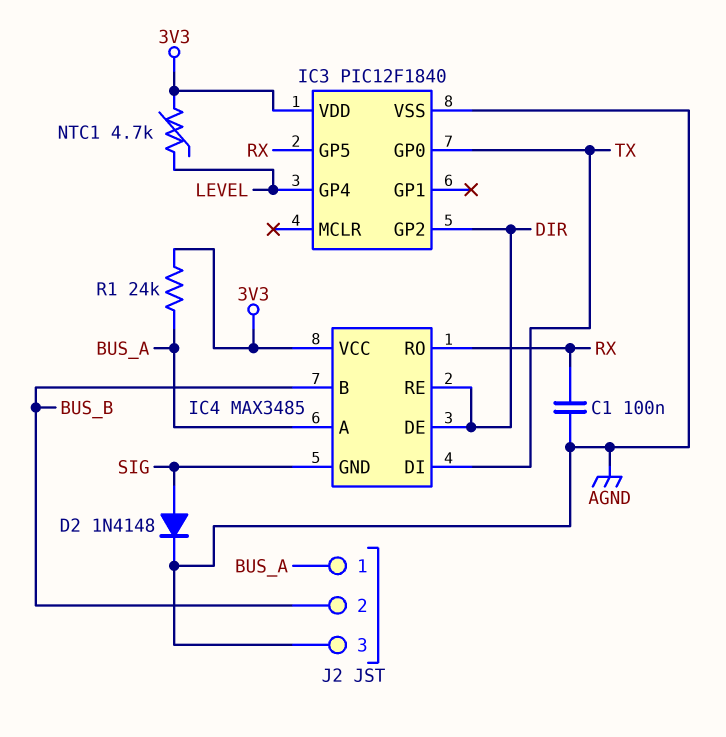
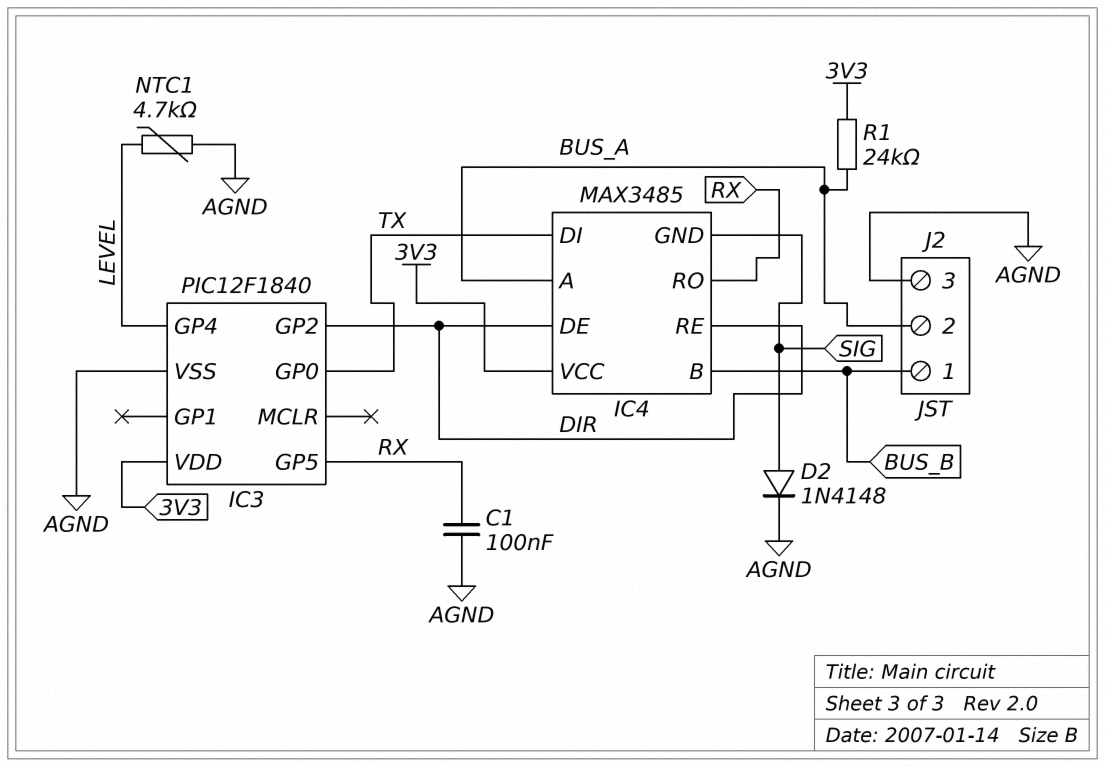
J2 pin 1: BUS_A -> BUS_B
J2 pin 2: BUS_B -> BUS_A
NTC1: 4.7k (3V3, LEVEL) -> 4.7k (AGND, LEVEL)

